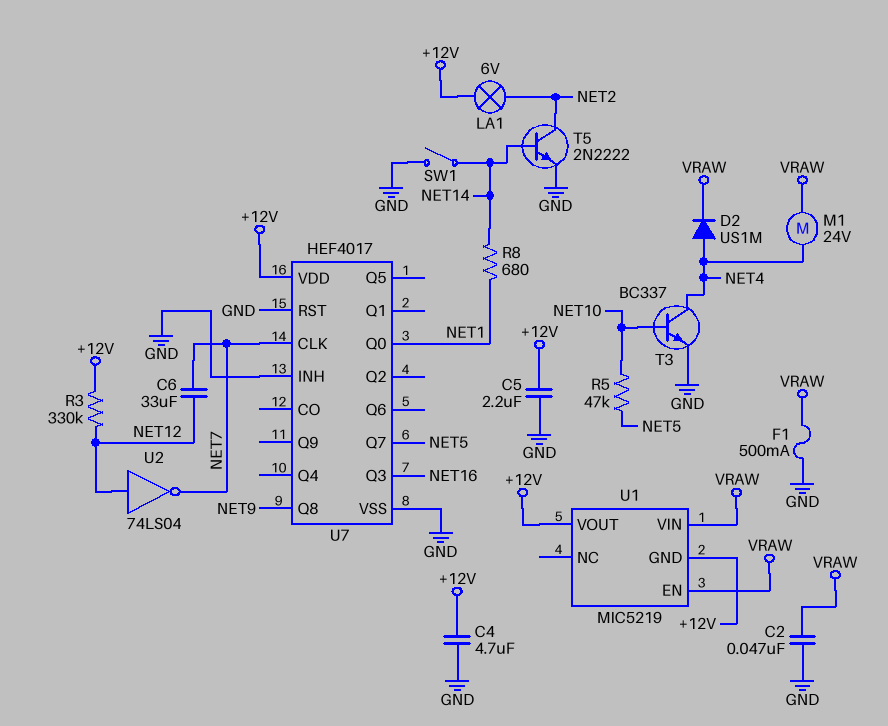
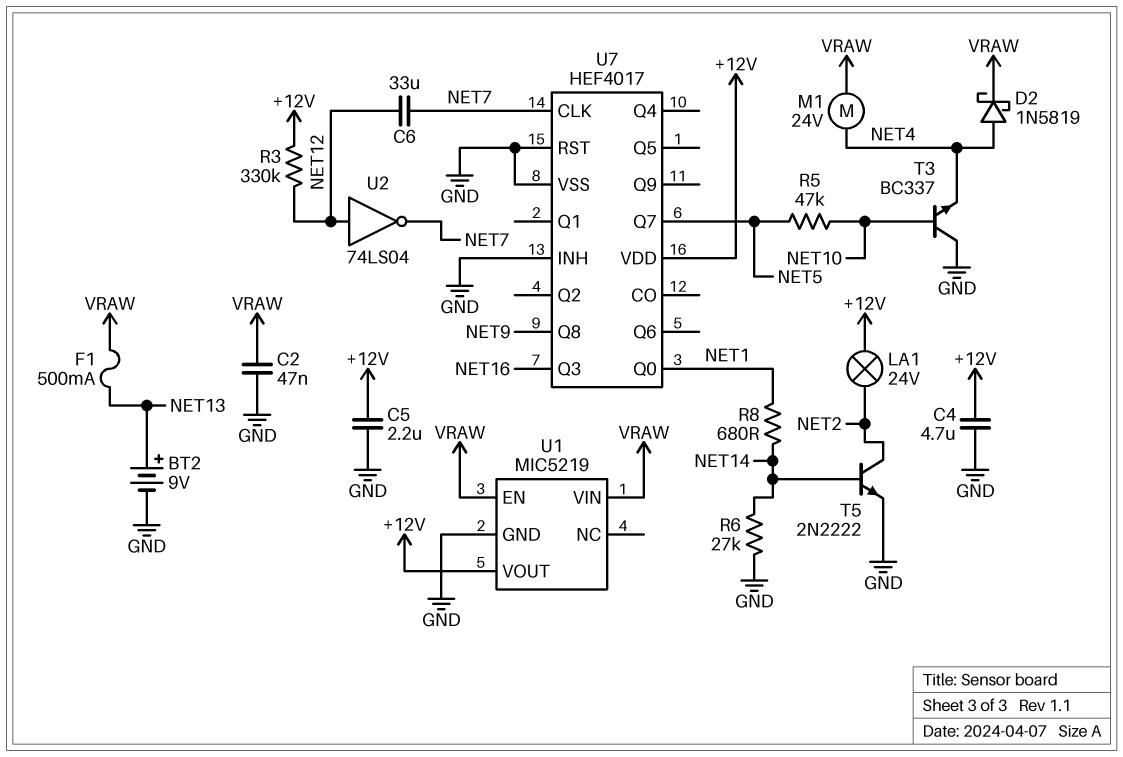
BT2: none -> 9V (plus NET13, minus GND)
D2: diode US1M (A NET4, K VRAW) -> schottky 1N5819 (A NET4, K VRAW)
F1: 500mA (GND, VRAW) -> 500mA (NET13, VRAW)
LA1: lamp 6V (+12V, NET2) -> lamp 24V (+12V, NET2)
R6: none -> 27k (GND, NET14)
SW1: switch (GND, NET14) -> none
T3: NPN BC337 (B NET10, C NET4, E GND) -> NPN BC337 (B NET10, C GND, E NET4)
U1 pin GND: +12V -> GND

